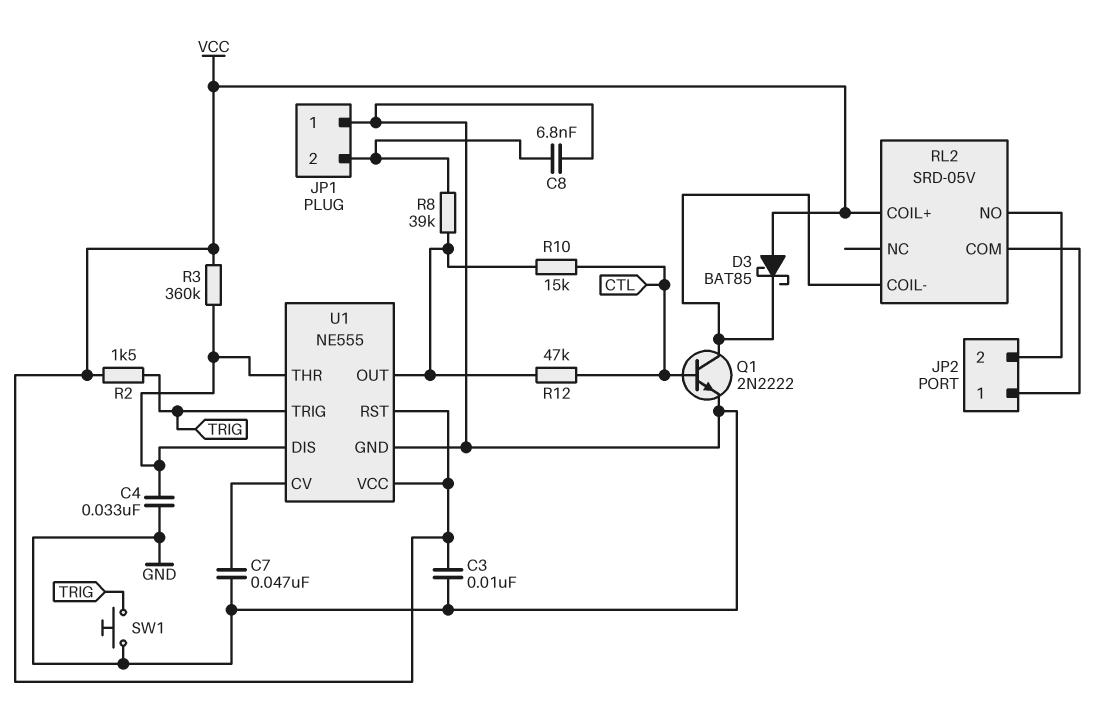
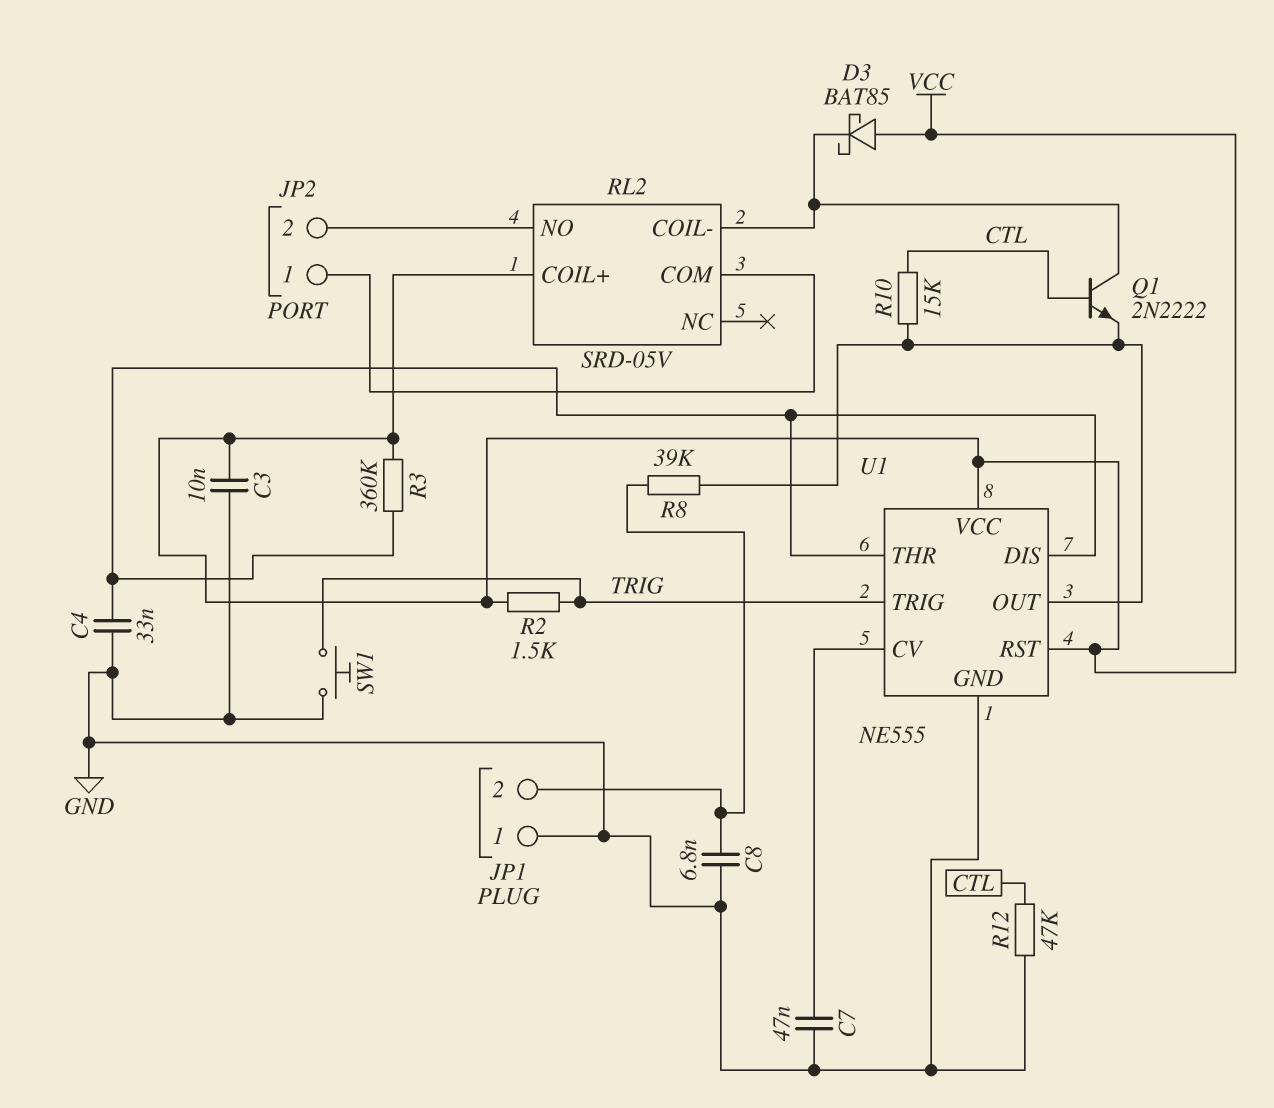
Q1: NPN 2N2222 (B CTL, C RL2/COIL-, E GND) -> NPN 2N2222 (B CTL, C RL2/COIL-, E U1/OUT)
R12: 47k (CTL, U1/OUT) -> 47k (CTL, GND)

